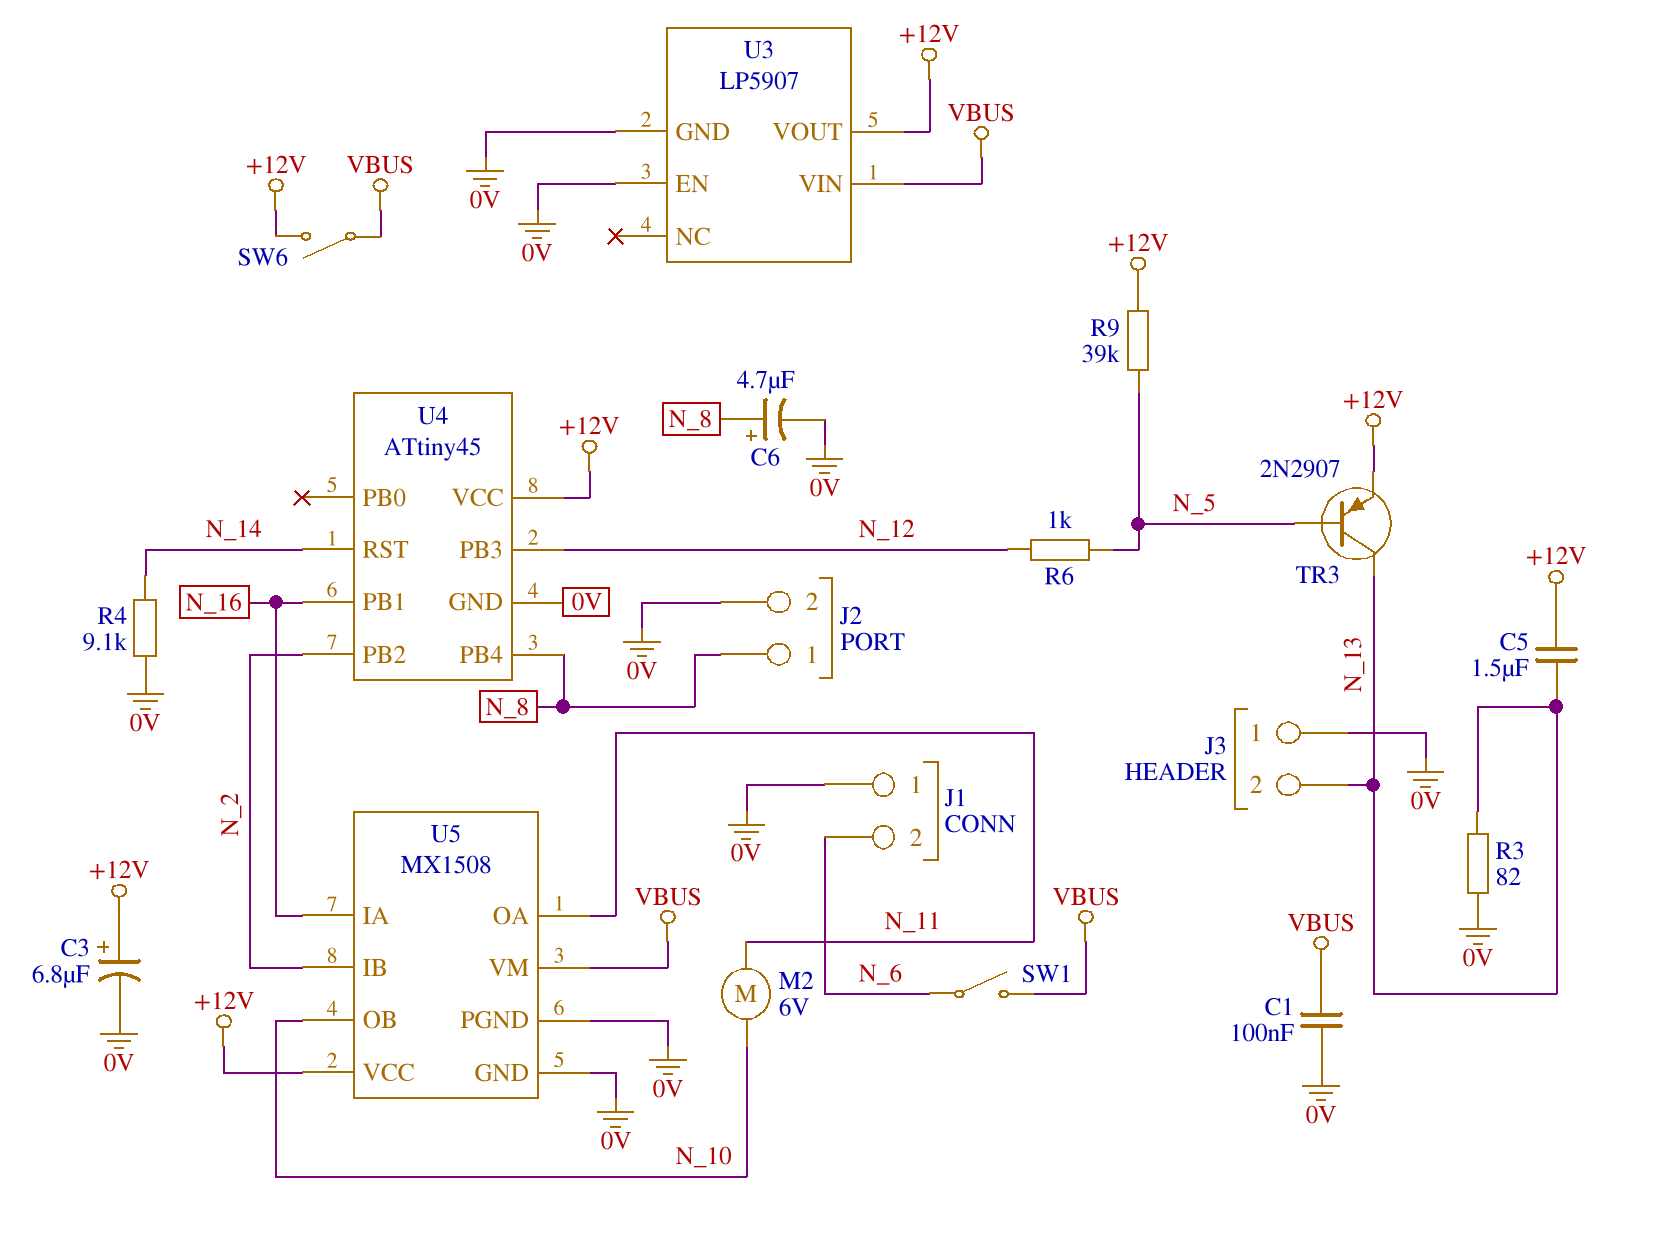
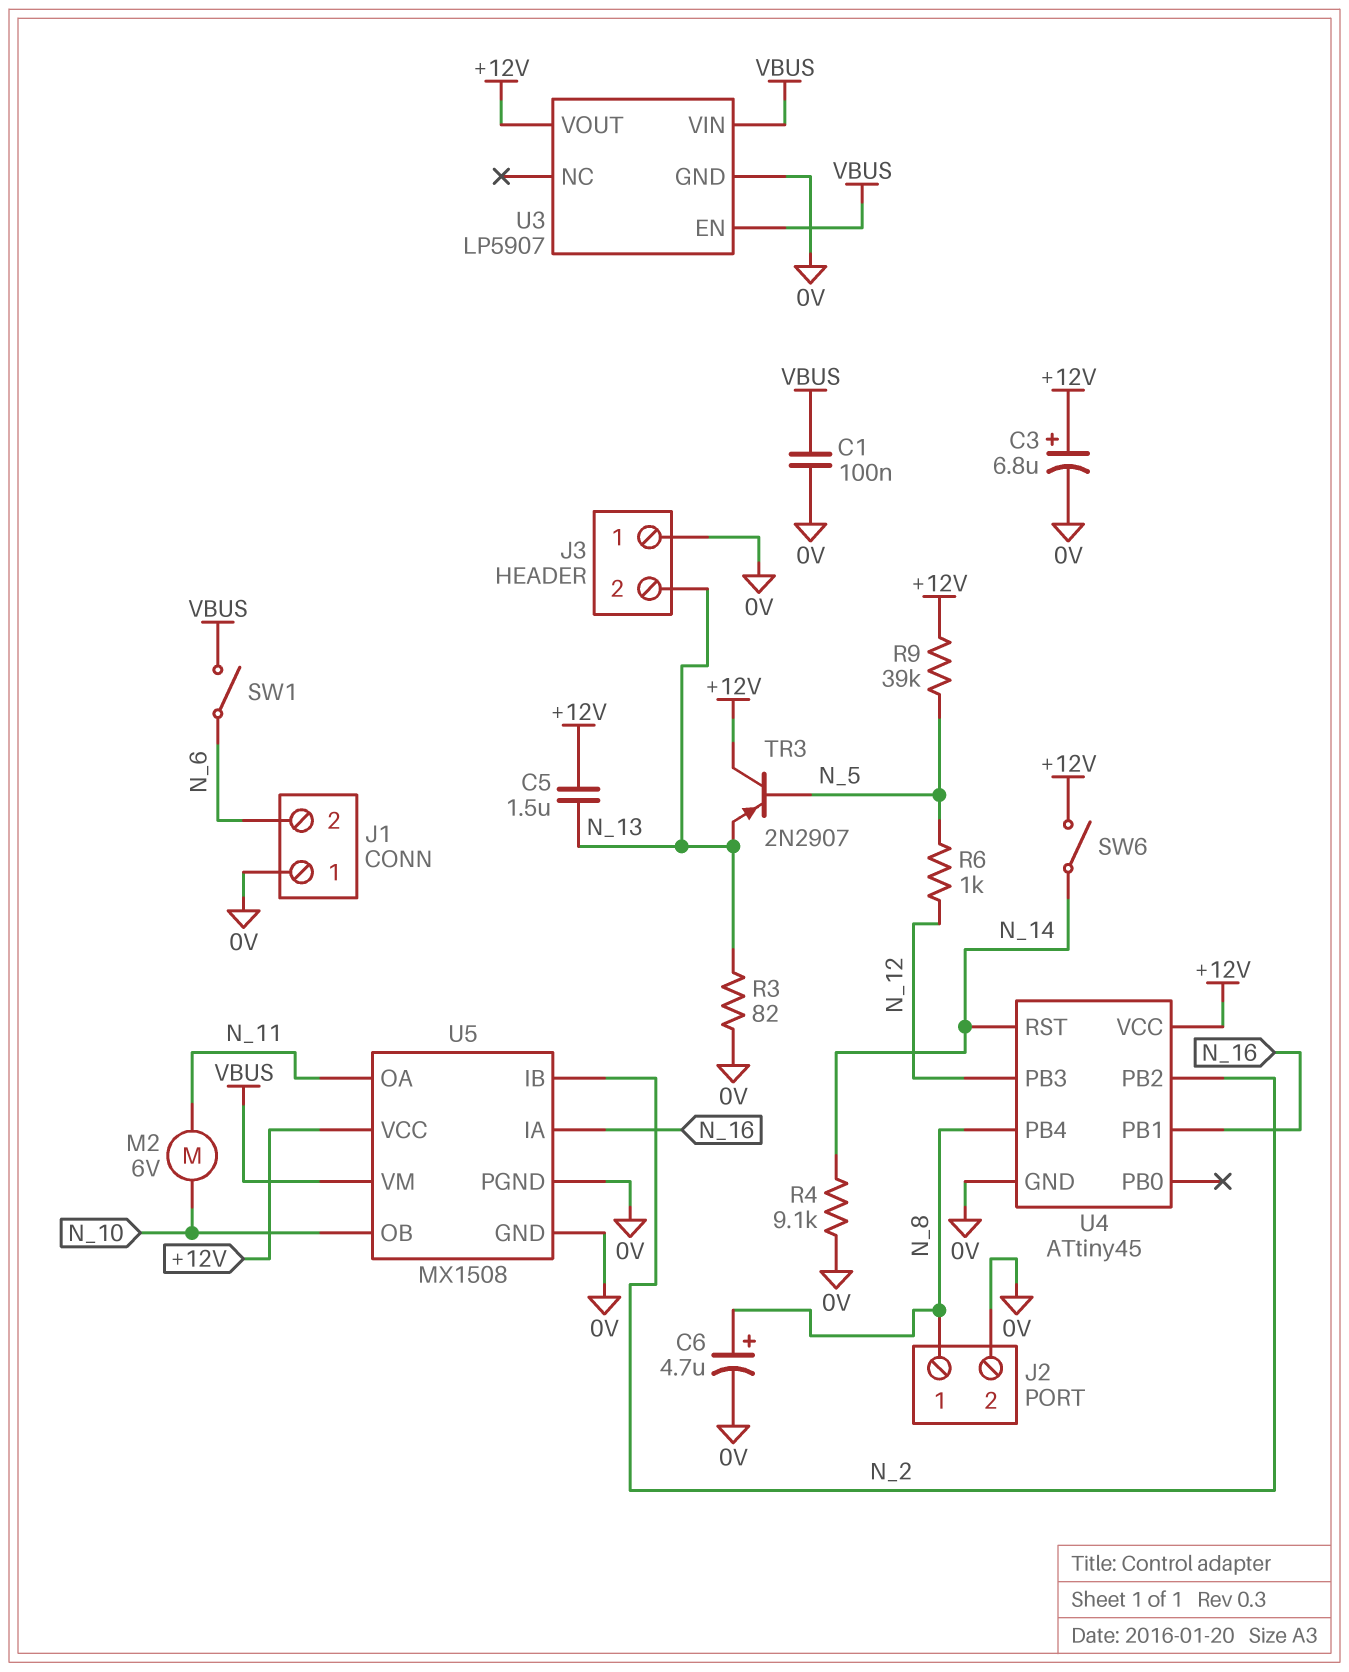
SW6: switch (+12V, VBUS) -> switch (+12V, N_14)
TR3: PNP 2N2907 (B N_5, C N_13, E +12V) -> PNP 2N2907 (B N_5, C +12V, E N_13)
U3 pin EN: 0V -> VBUS

